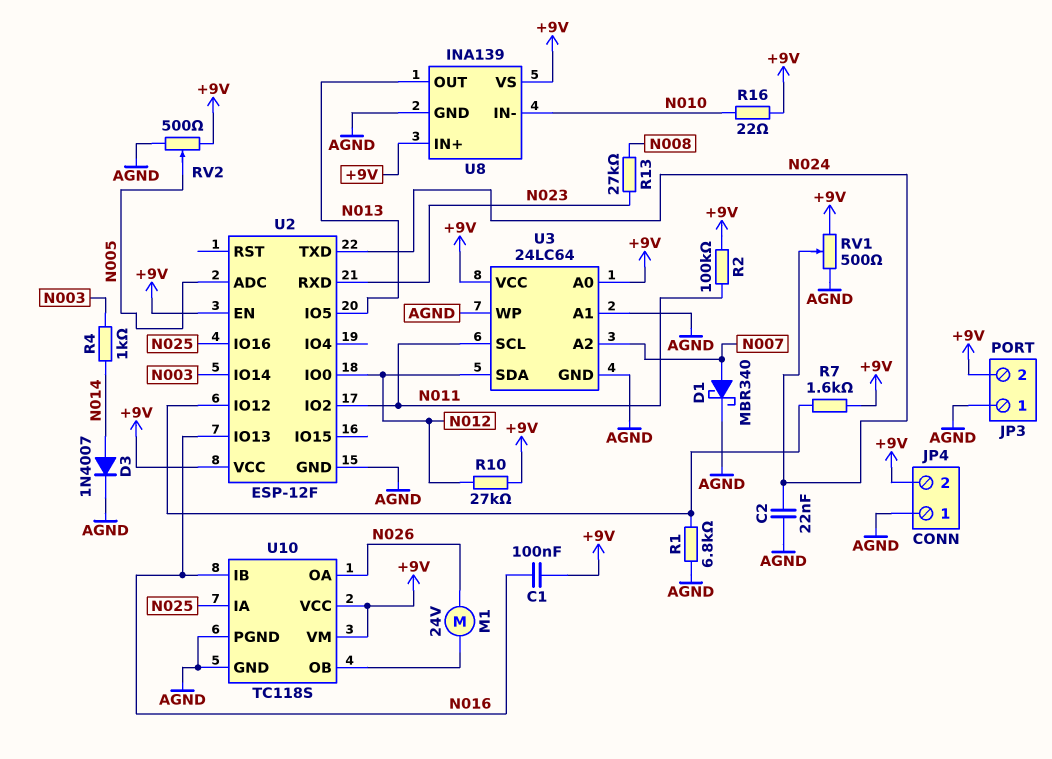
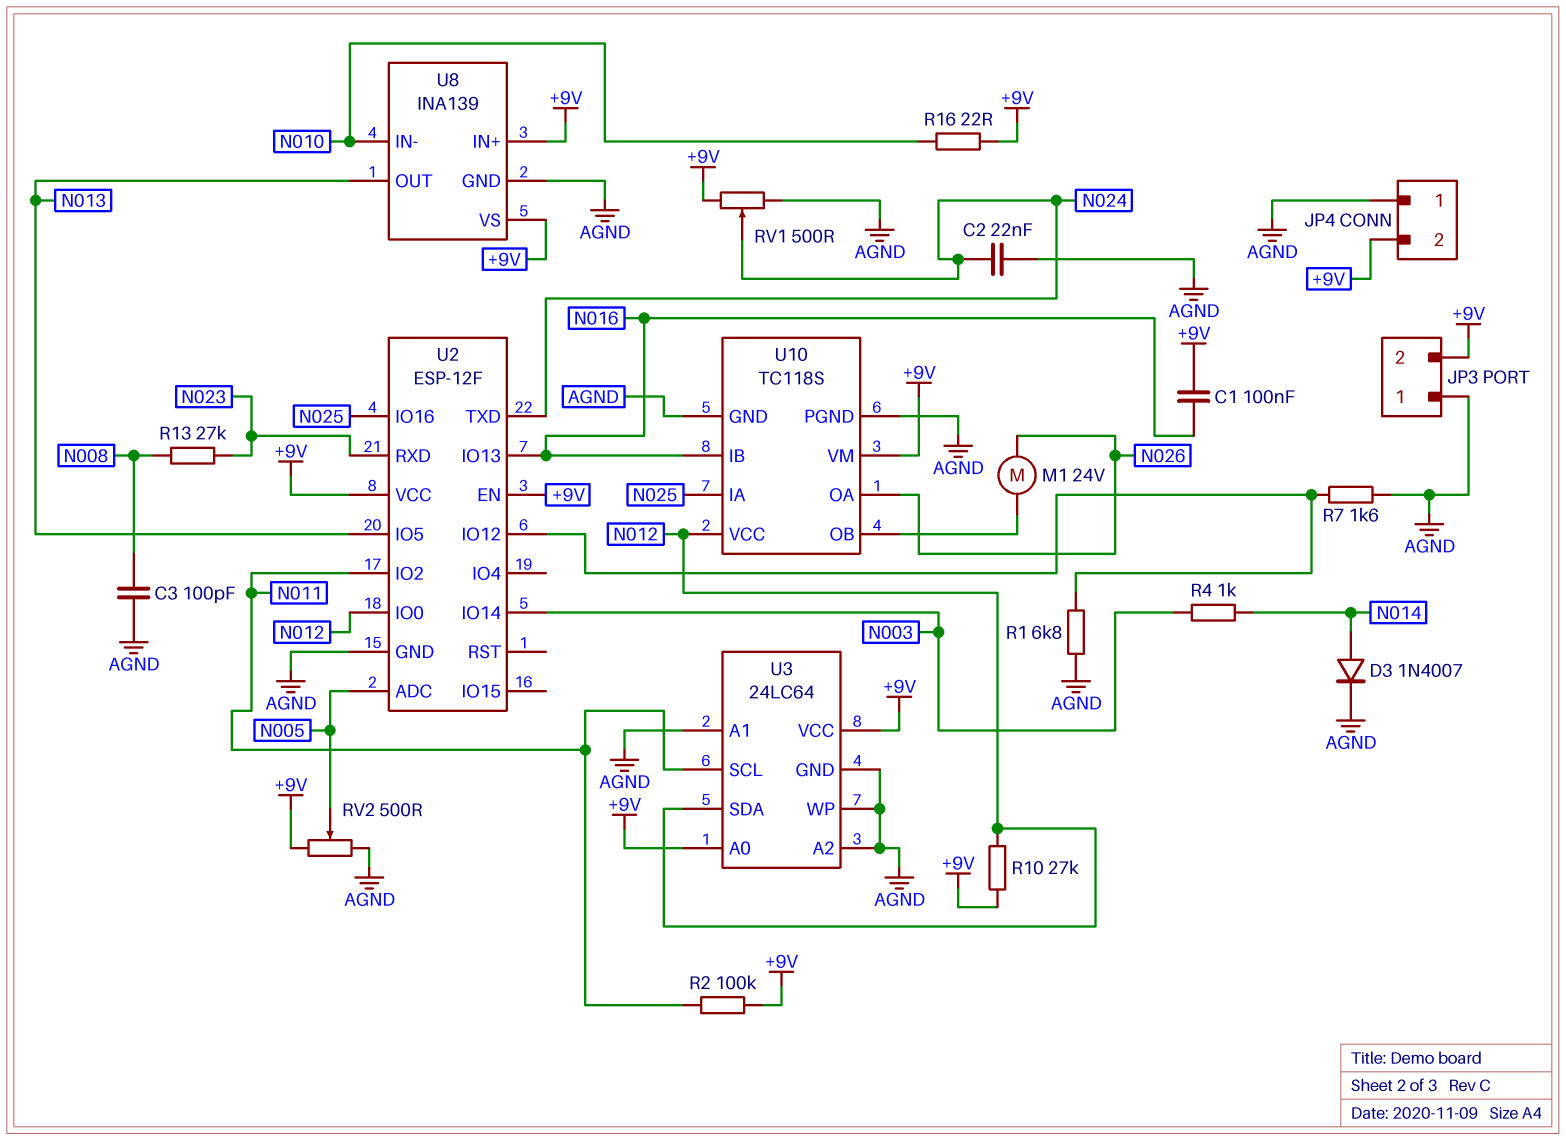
C3: none -> 100pF (AGND, N008)
D1: schottky MBR340 (A N007, K AGND) -> none
R7: 1.6k (+9V, U2/IO12) -> 1.6k (AGND, U2/IO12)
U3 pin A2: N007 -> AGND
U10 pin VCC: +9V -> N012

